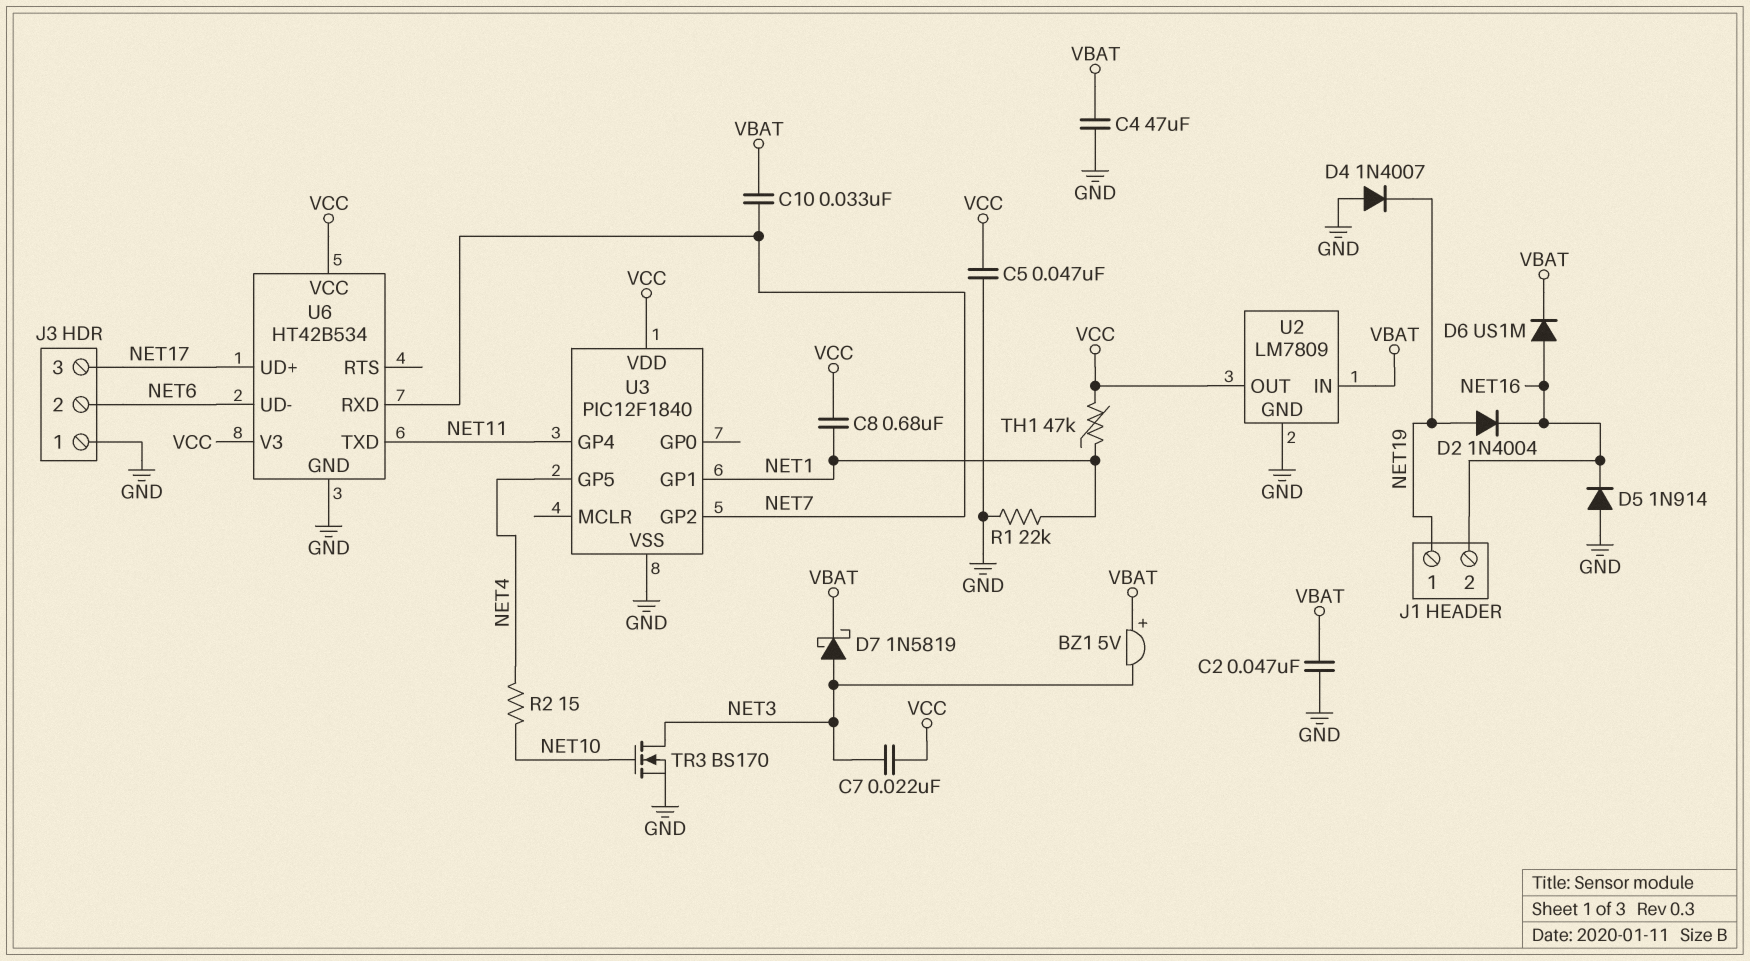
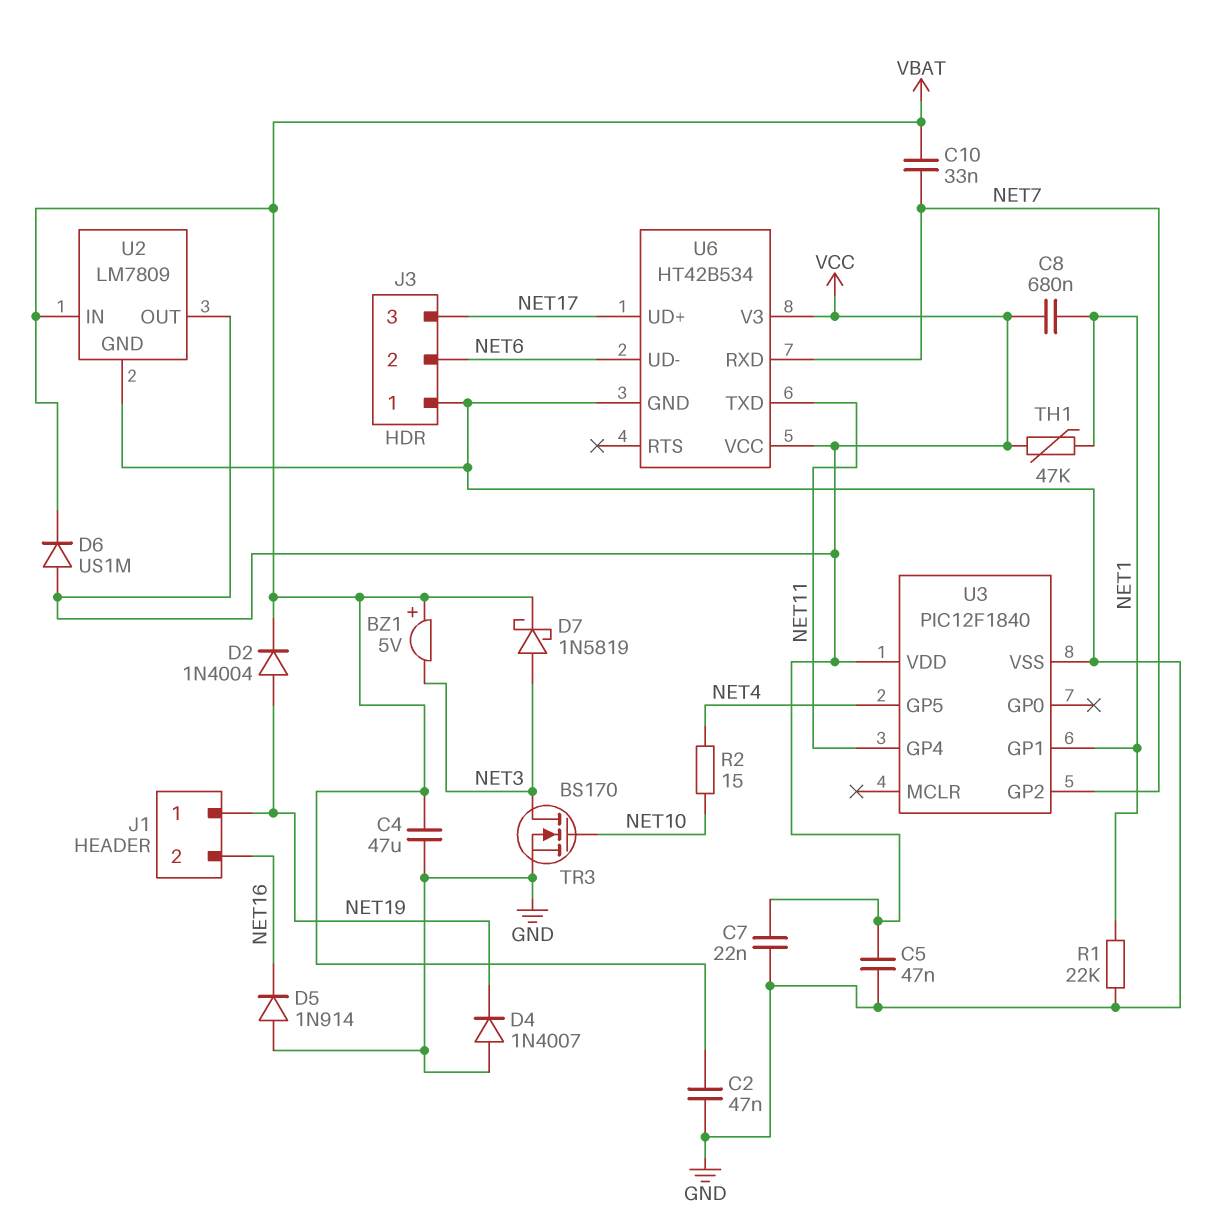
C7: 22nF (NET3, VCC) -> 22nF (GND, VCC)
D2: diode 1N4004 (A NET19, K NET16) -> diode 1N4004 (A NET19, K VBAT)
D6: diode US1M (A NET16, K VBAT) -> diode US1M (A VCC, K VBAT)

